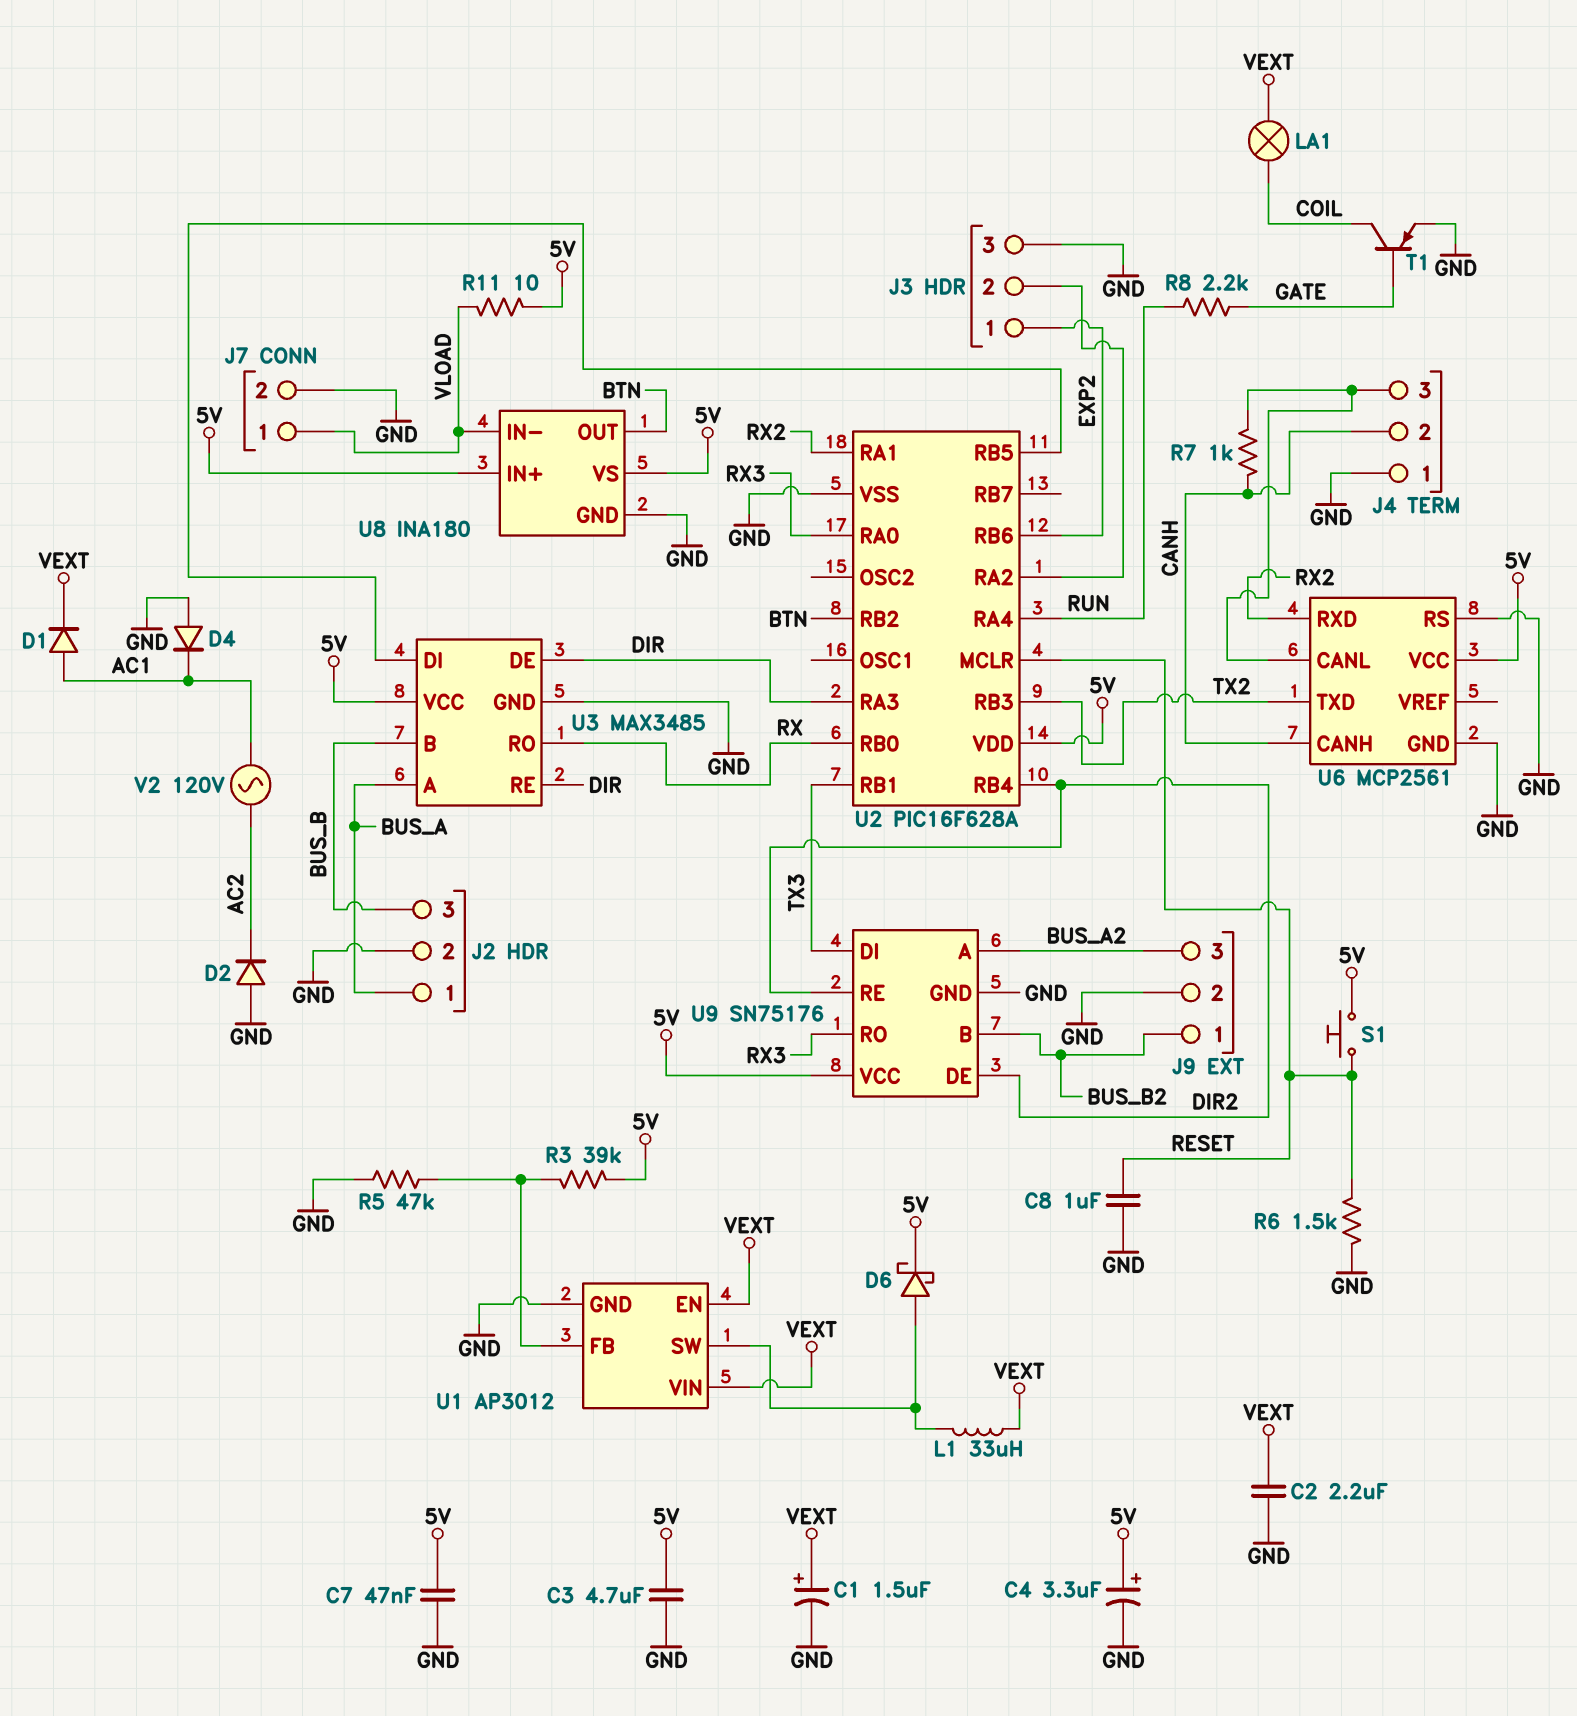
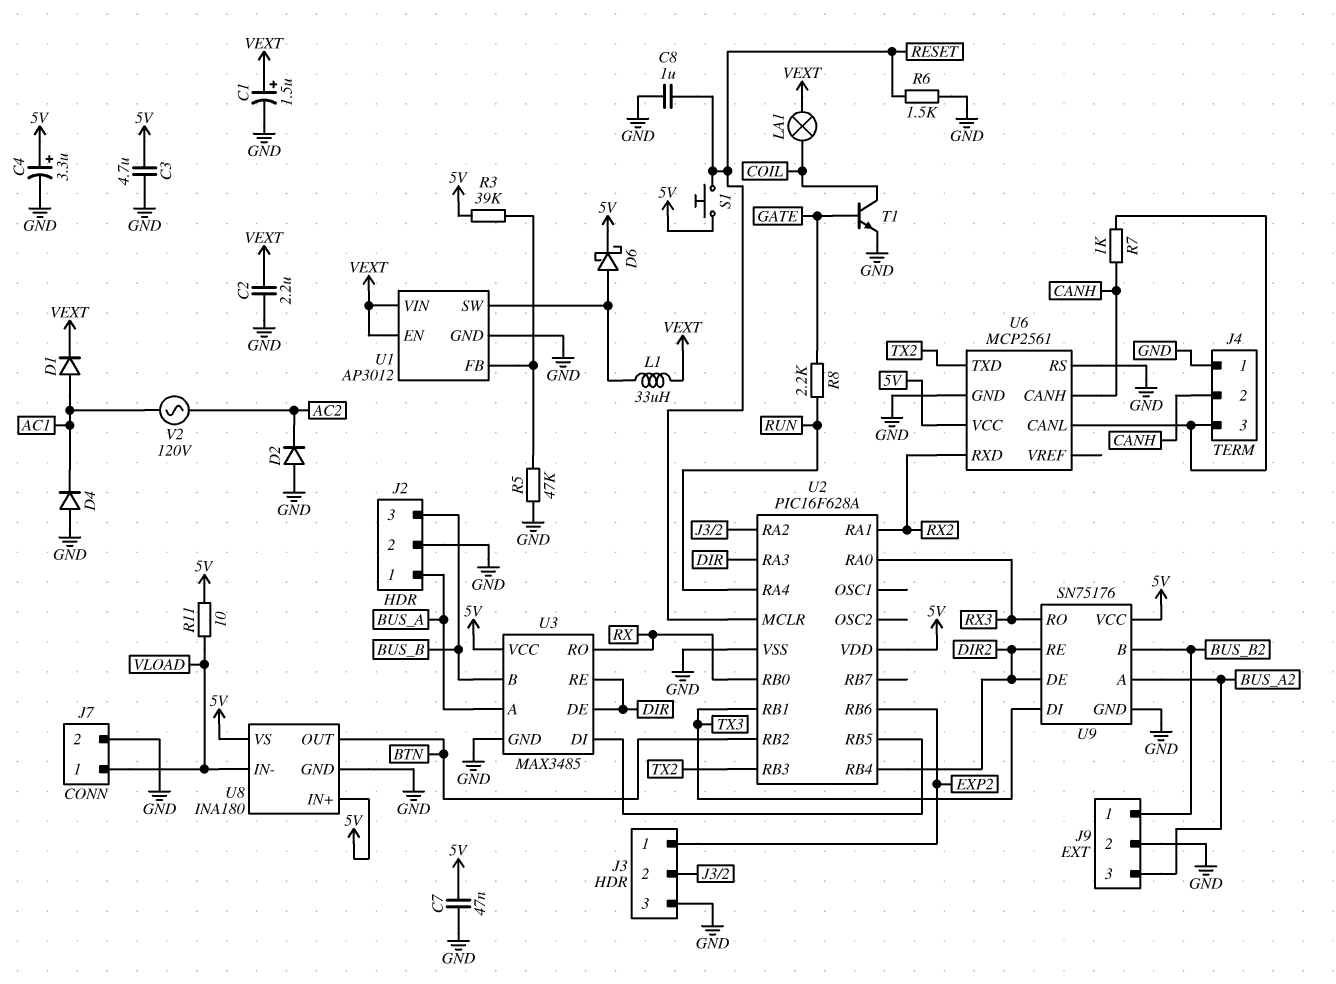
T1: PNP (B GATE, C COIL, E GND) -> NPN (B GATE, C COIL, E GND)

